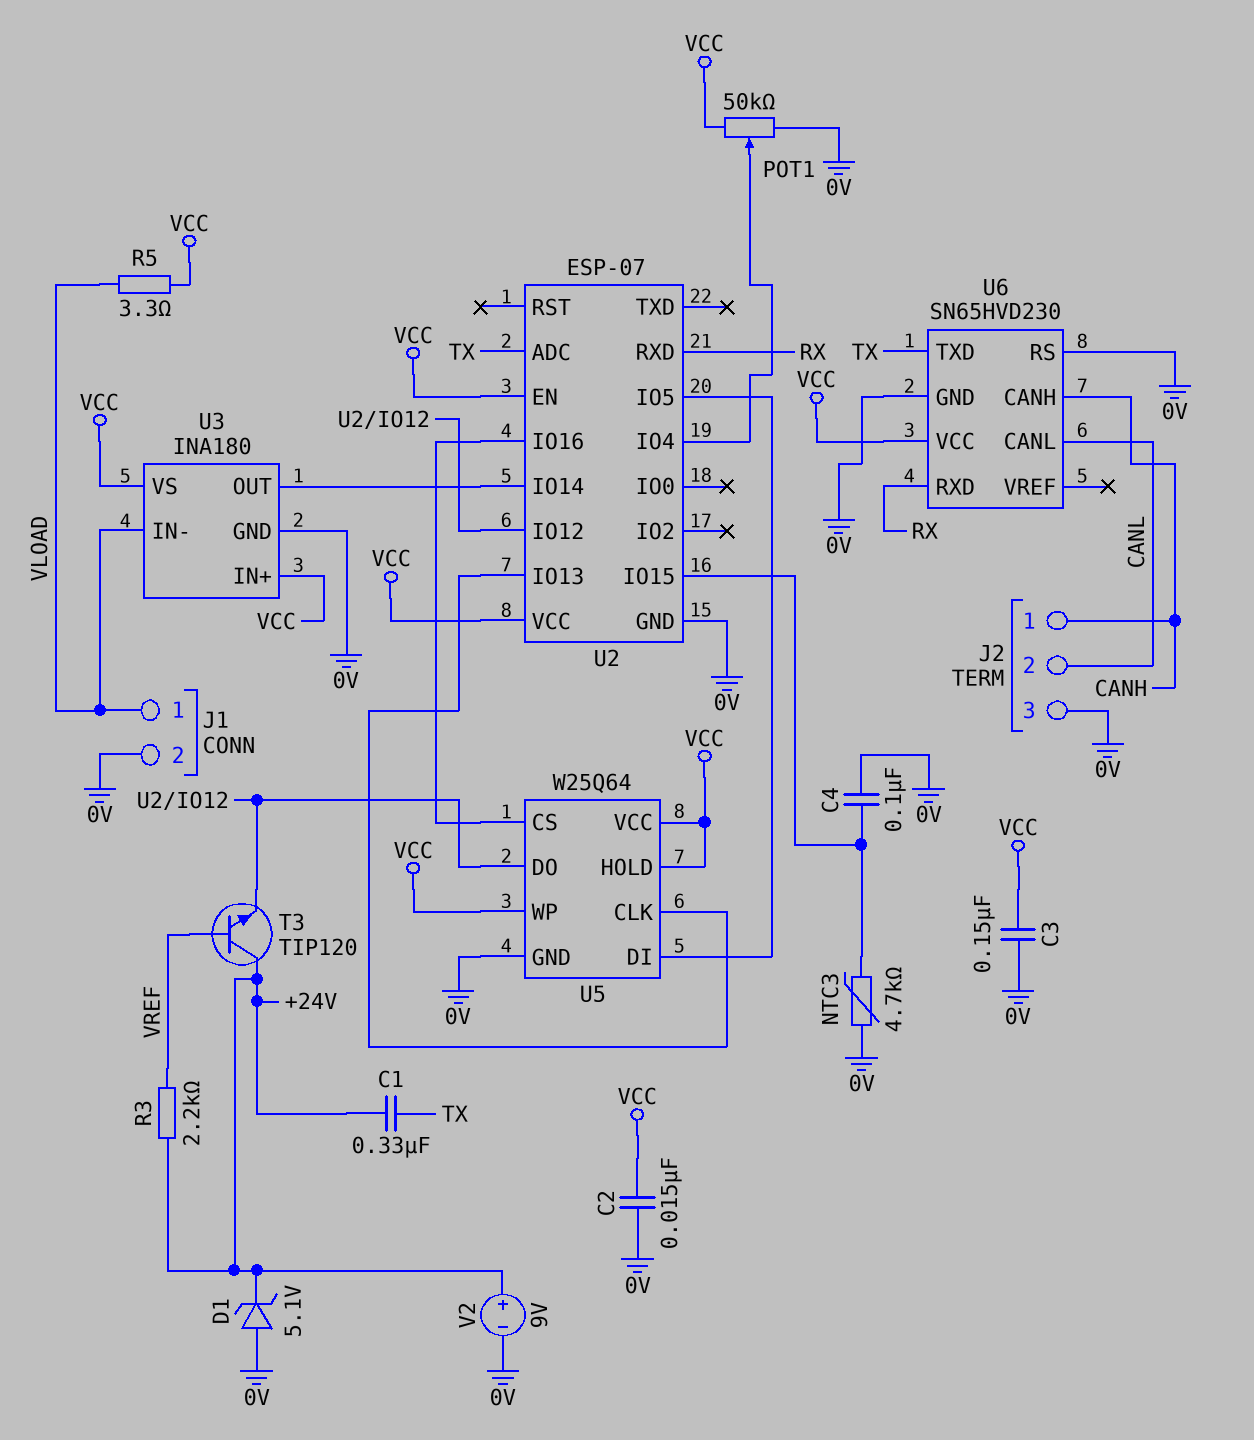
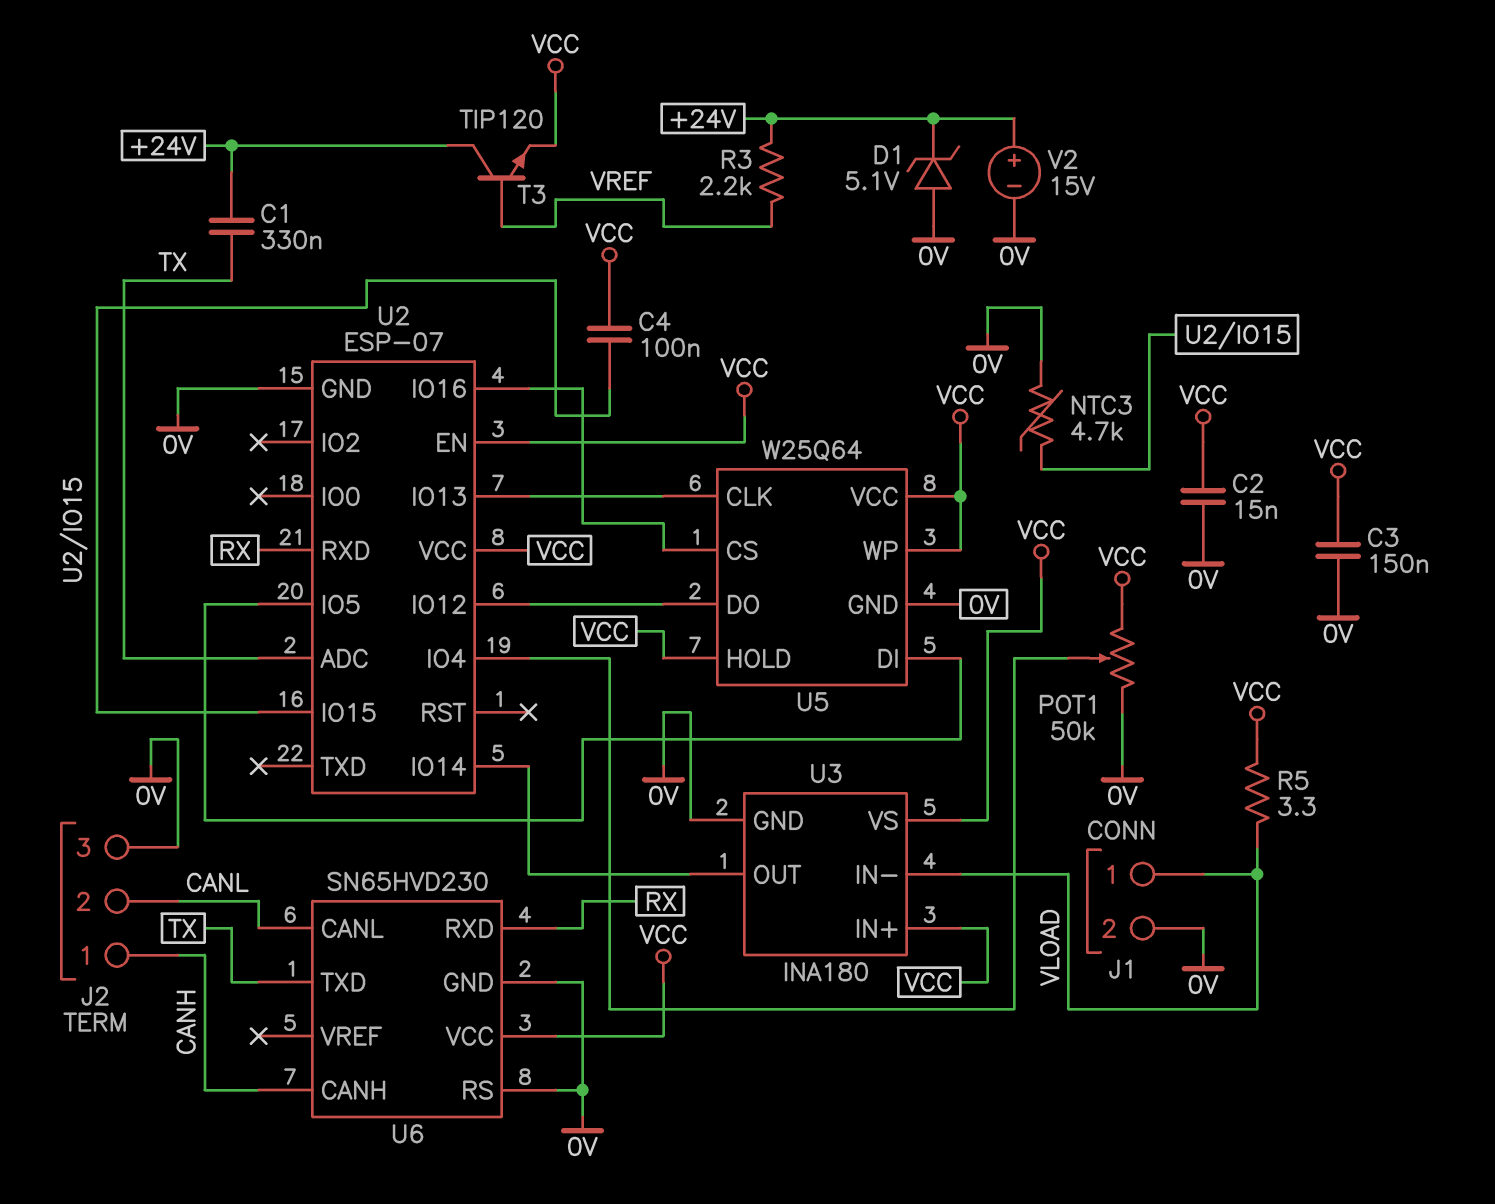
C4: 100nF (0V, U2/IO15) -> 100nF (U2/IO15, VCC)
T3: NPN TIP120 (B VREF, C +24V, E U2/IO12) -> NPN TIP120 (B VREF, C +24V, E VCC)
V2: 9V (plus +24V, minus 0V) -> 15V (plus +24V, minus 0V)

